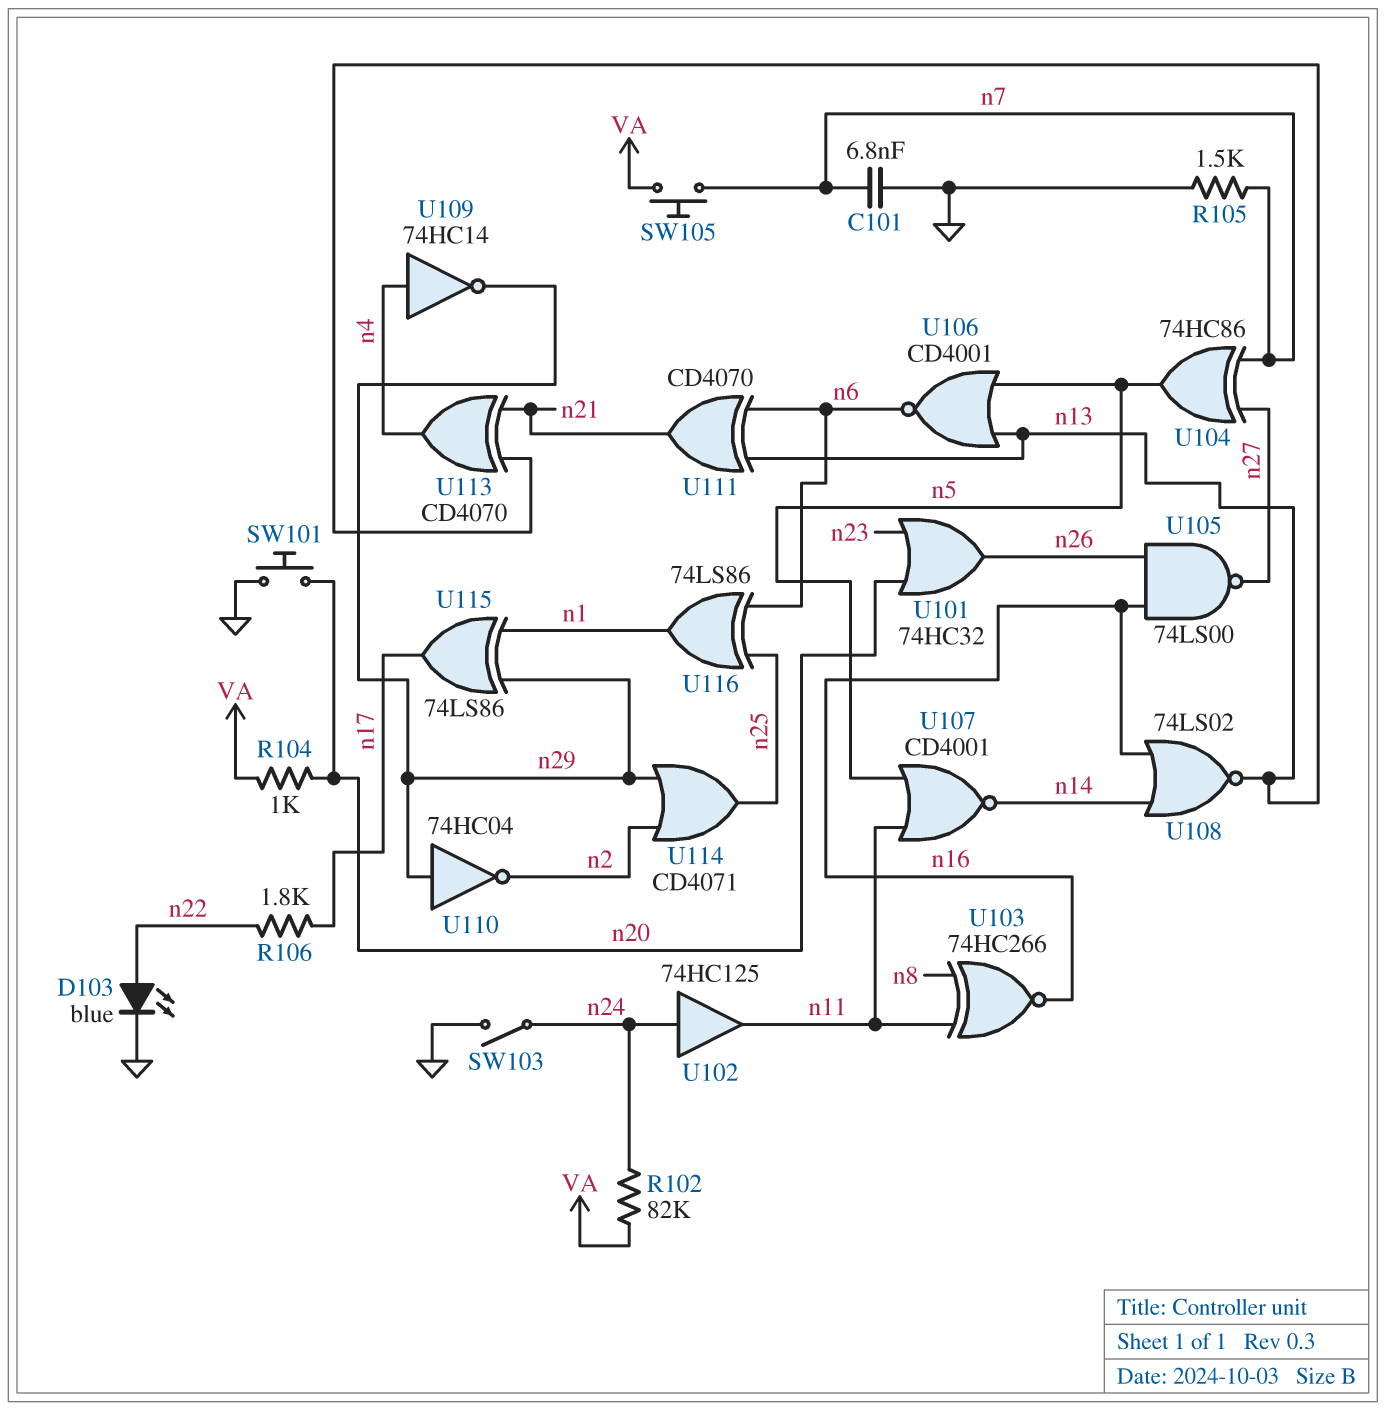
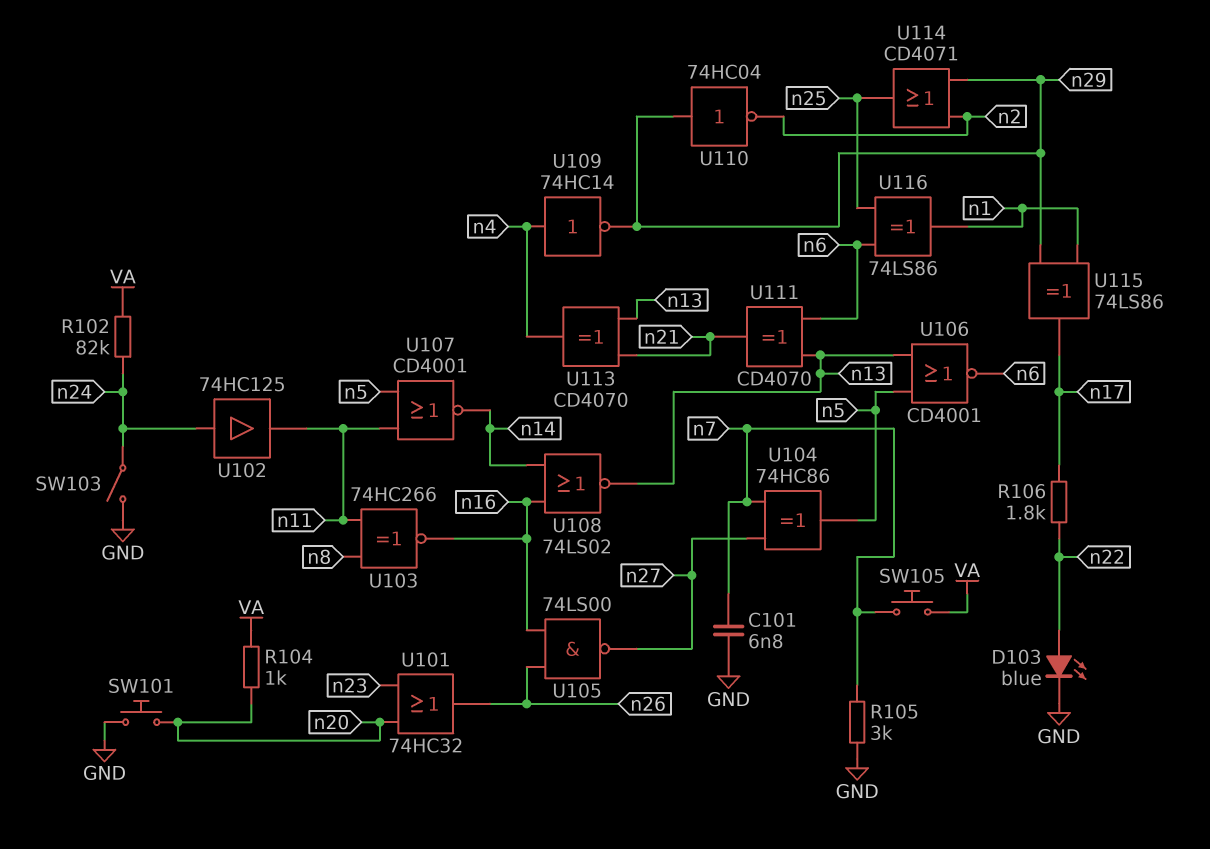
R105: 1.5k (GND, n7) -> 3k (GND, n7)

